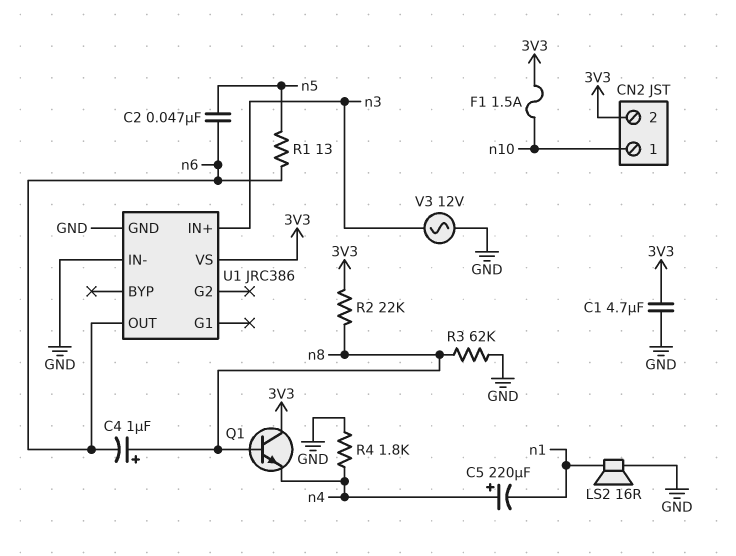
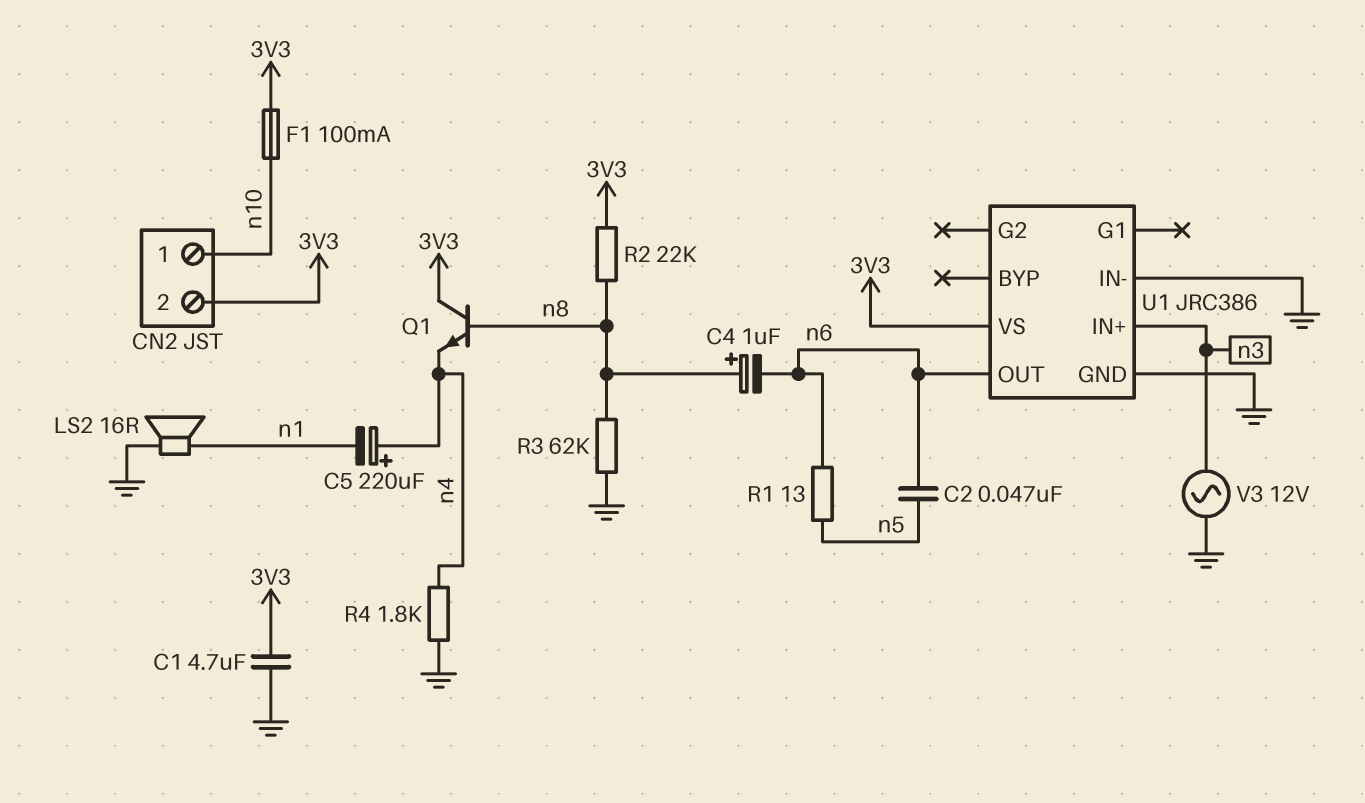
F1: 1.5A (3V3, n10) -> 100mA (3V3, n10)

